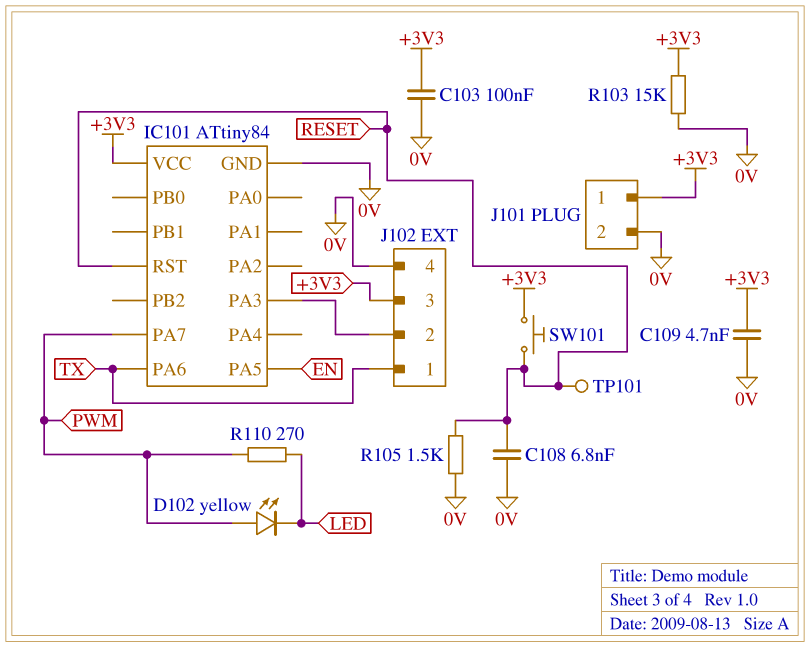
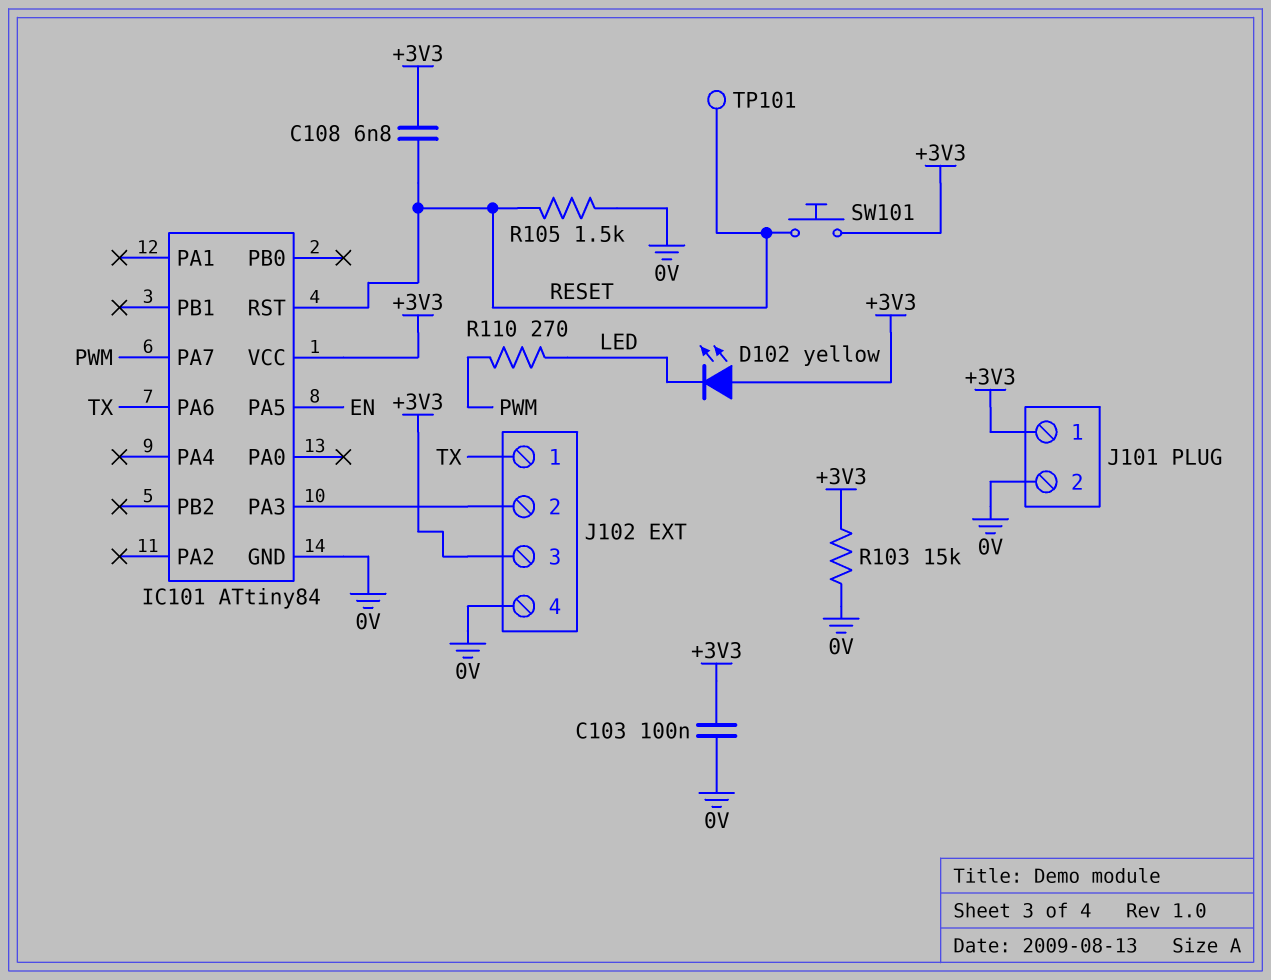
C108: 6.8nF (0V, RESET) -> 6.8nF (+3V3, RESET)
C109: 4.7nF (+3V3, 0V) -> none
D102: LED yellow (A PWM, K LED) -> LED yellow (A +3V3, K LED)

